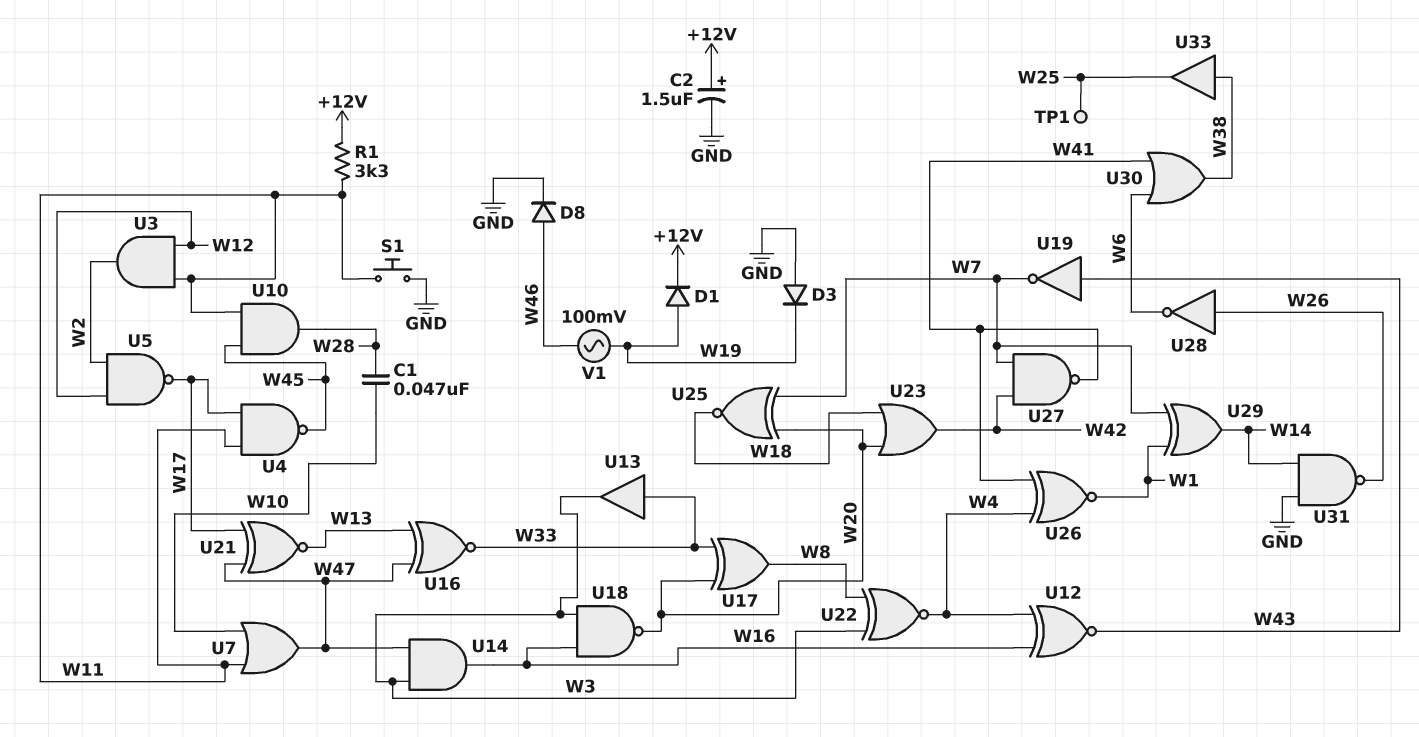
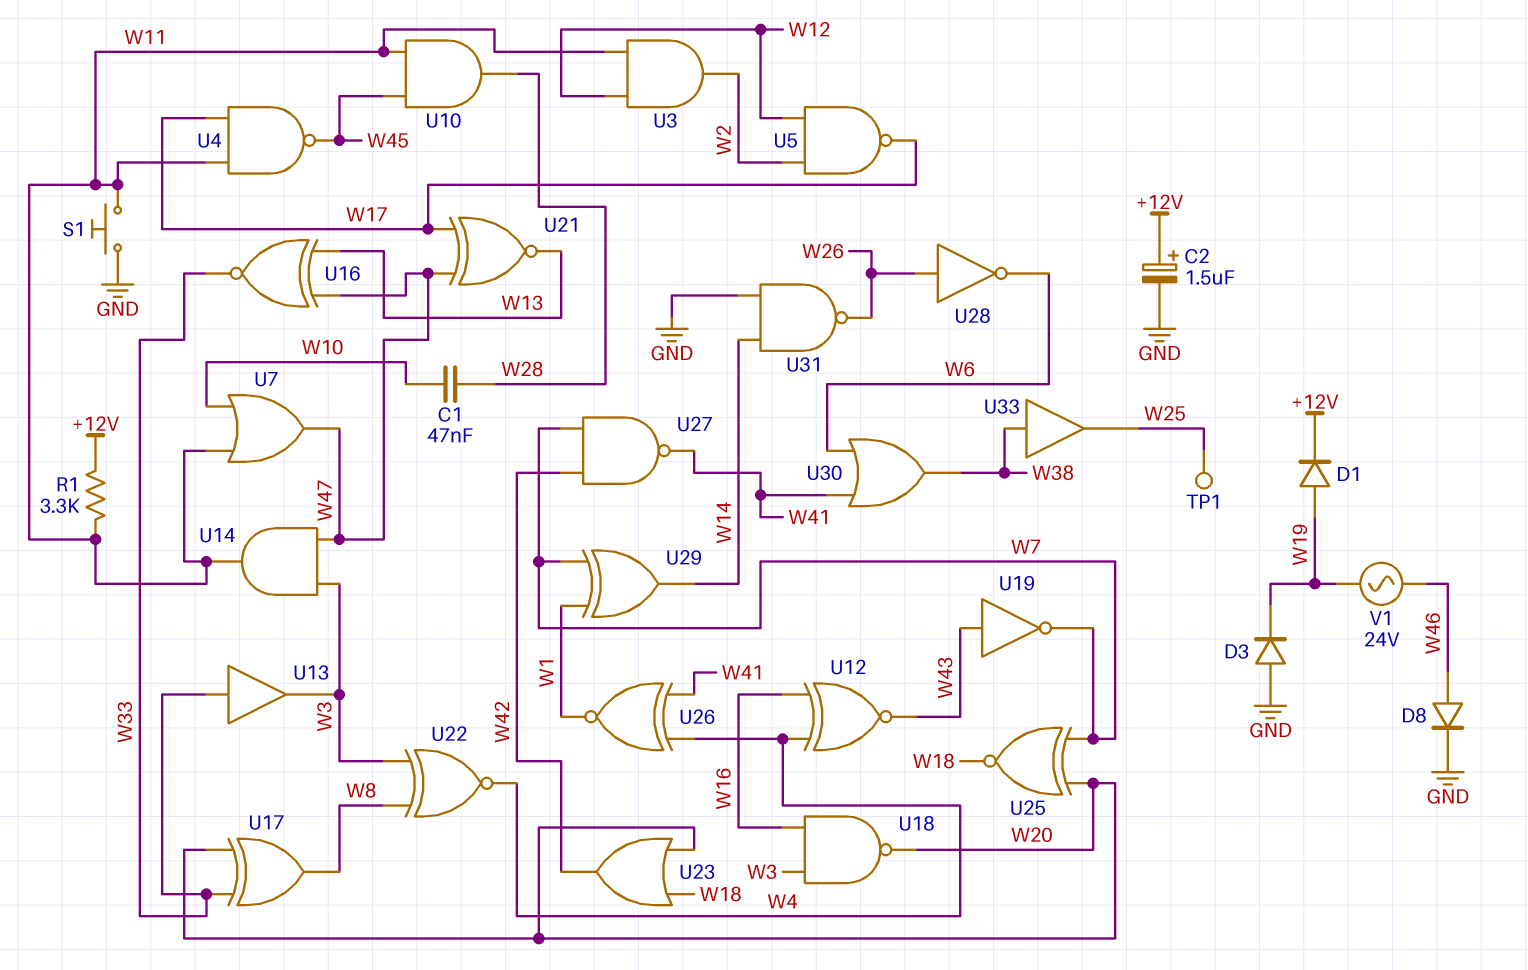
U14: AND (in W3, in W47, out W16) -> AND (in W3, in W47, out W11)
V1: AC 100mV (W19, W46) -> AC 24V (W19, W46)

